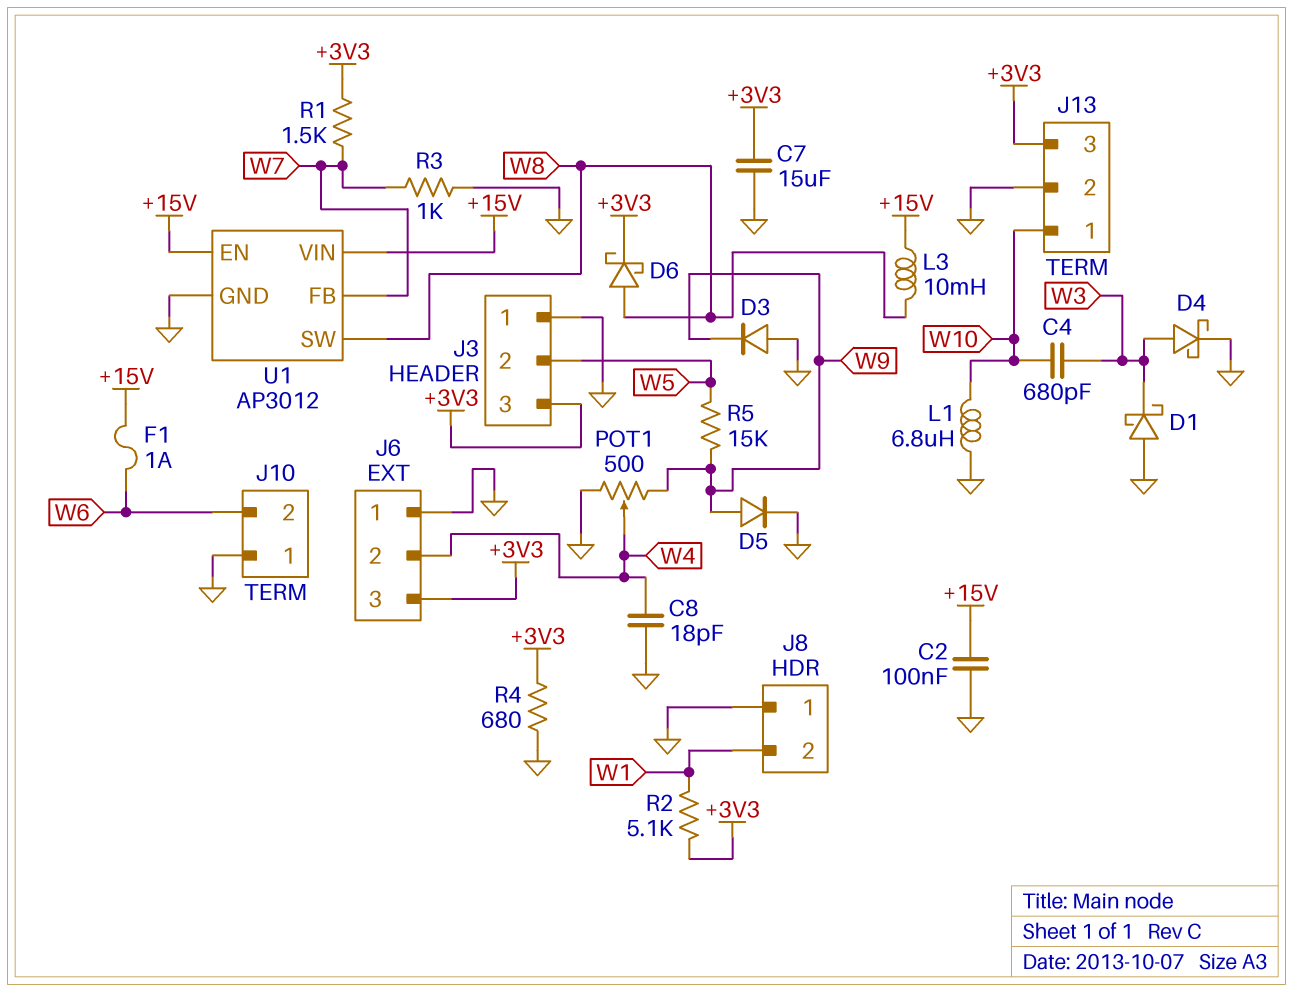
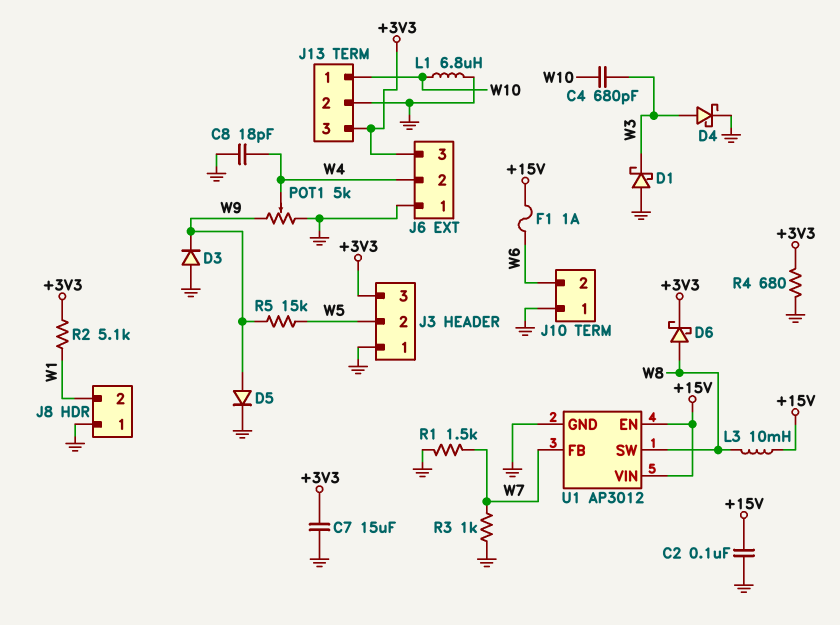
POT1: 500 (GND, W9, wiper W4) -> 5k (GND, W9, wiper W4)
R1: 1.5k (+3V3, W7) -> 1.5k (GND, W7)

